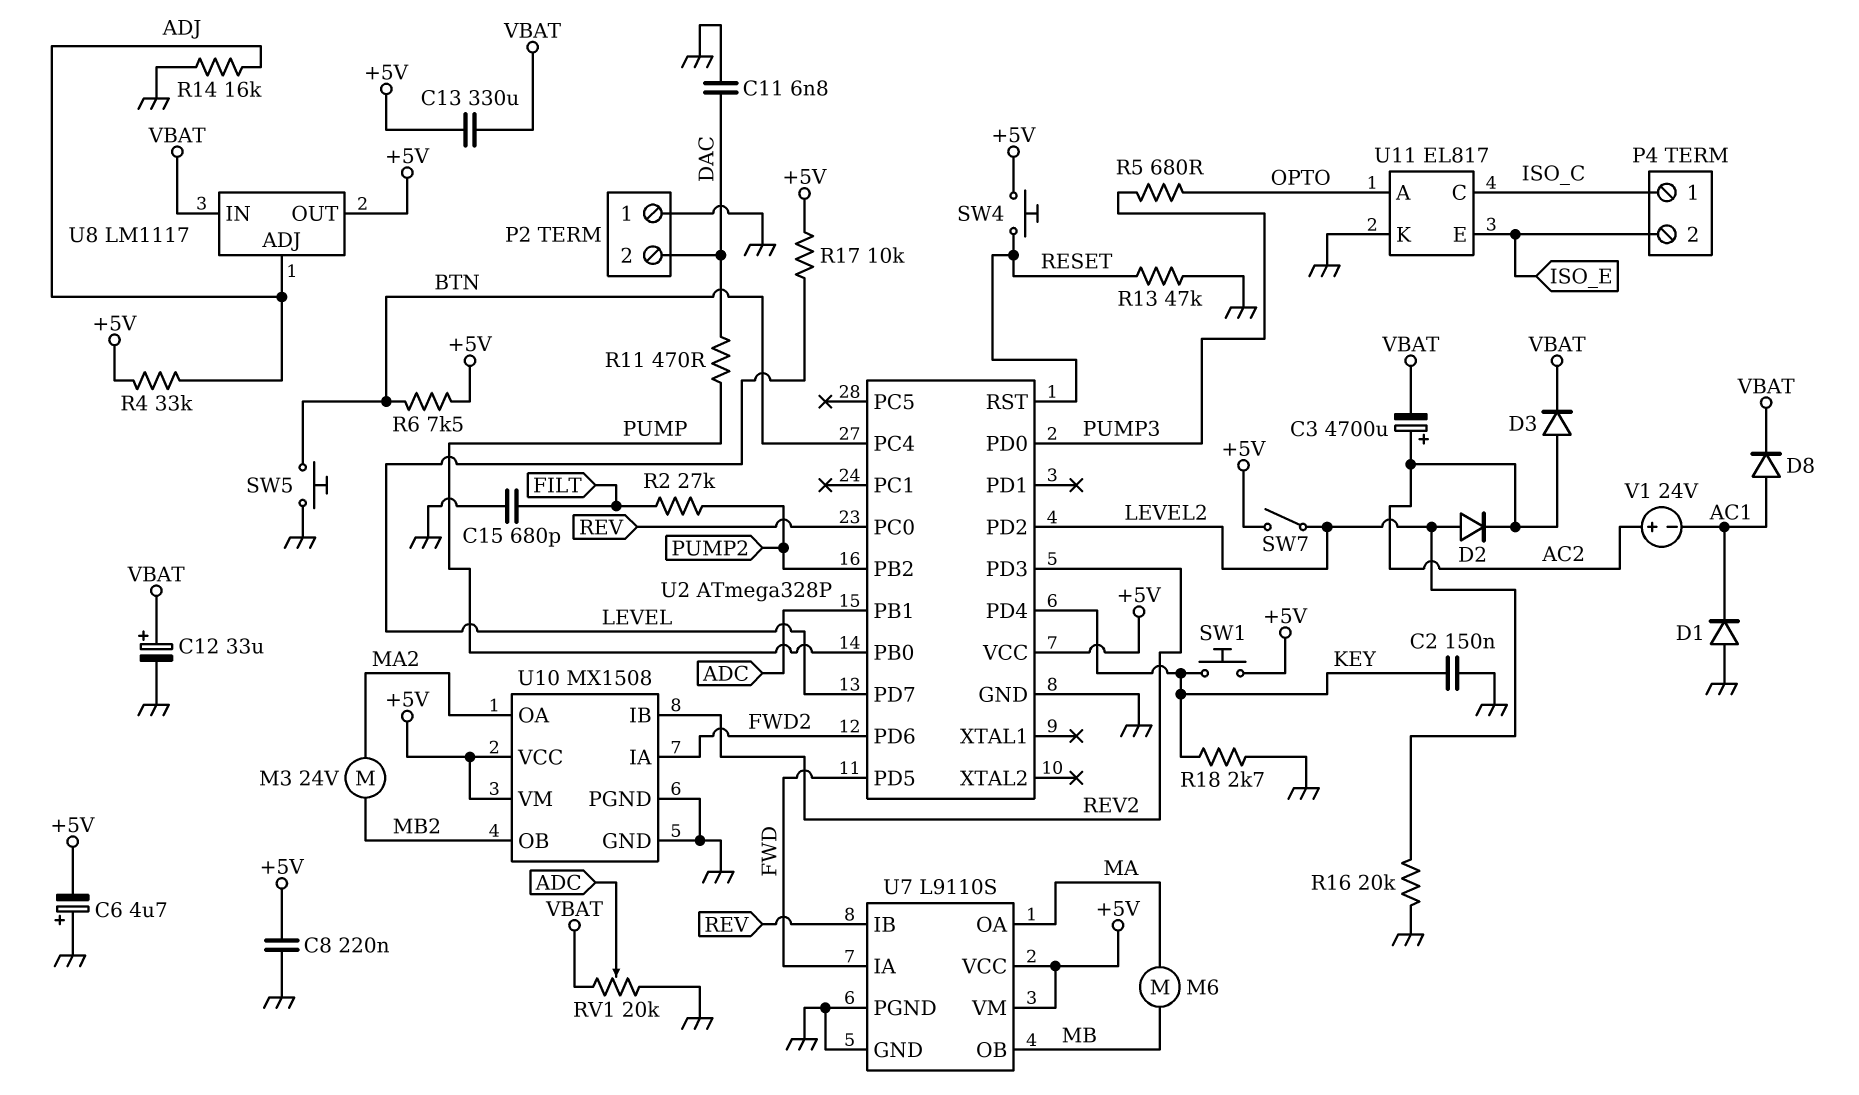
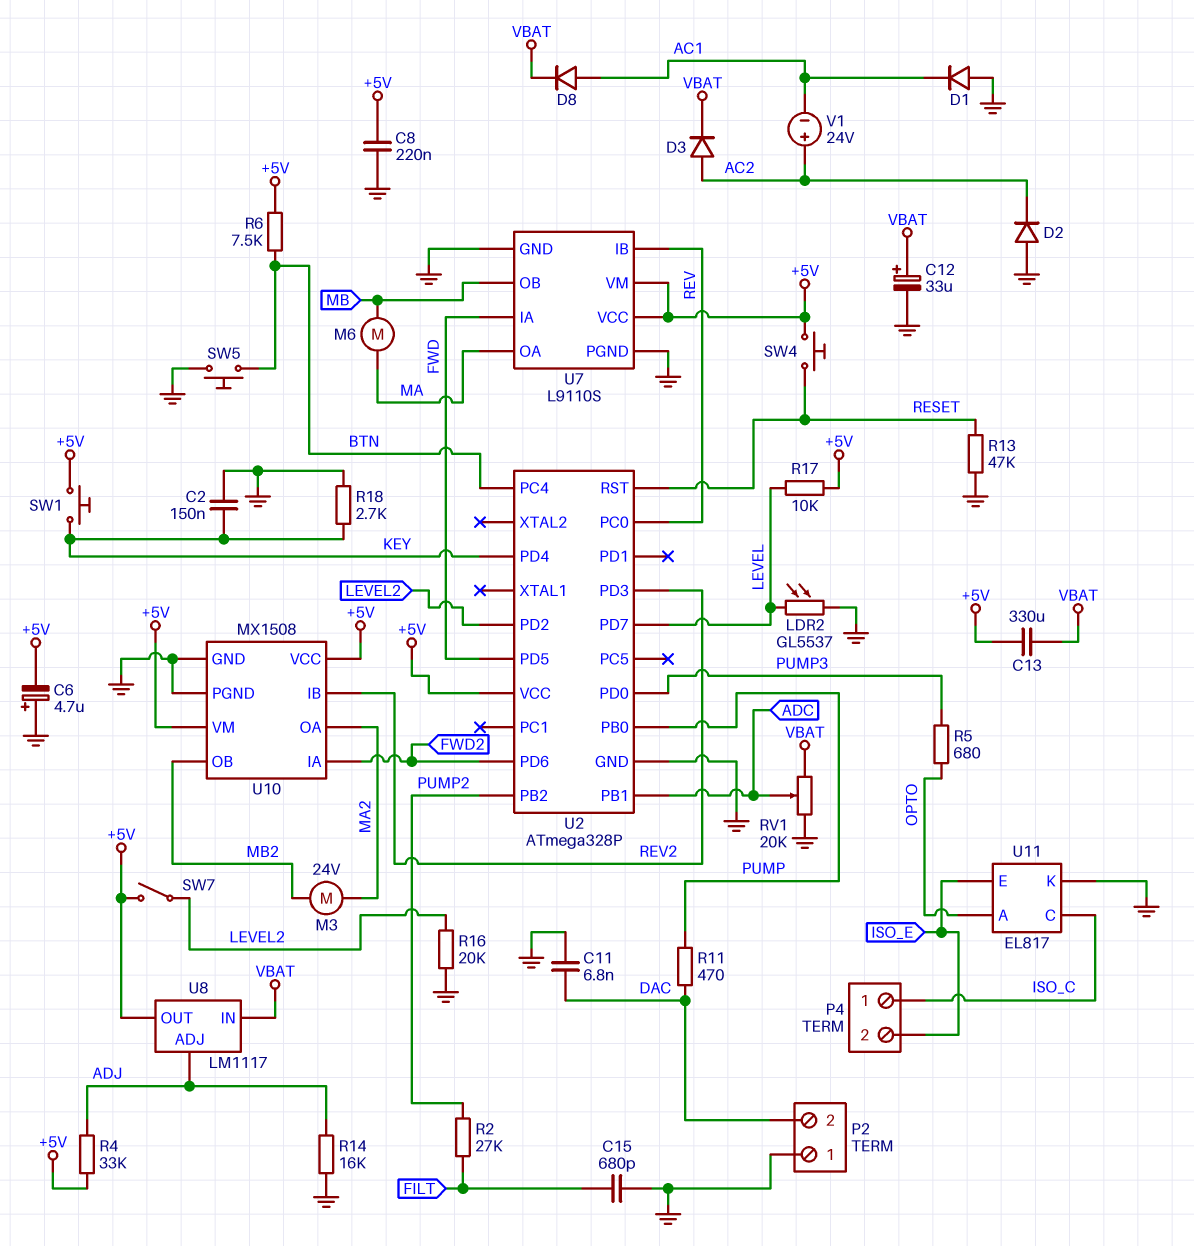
C3: 4700uF (plus AC2, minus VBAT) -> none
D2: diode (A LEVEL2, K AC2) -> diode (A GND, K AC2)
LDR2: none -> GL5537 (GND, LEVEL)

